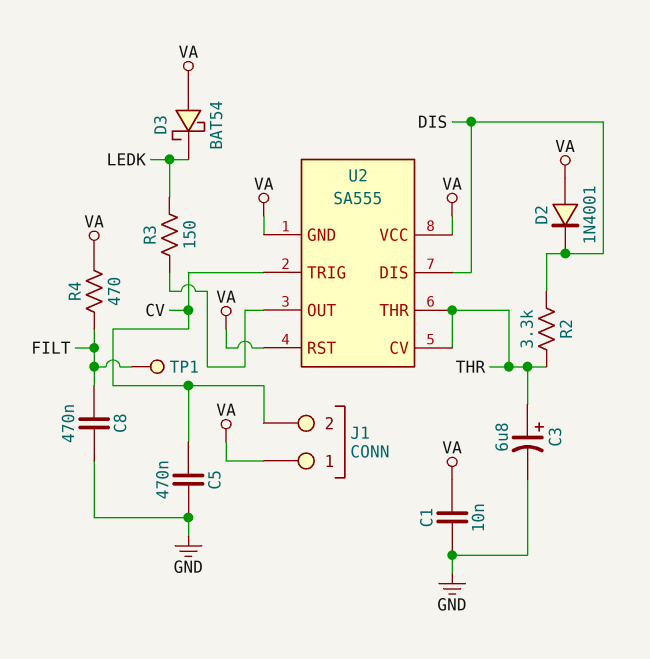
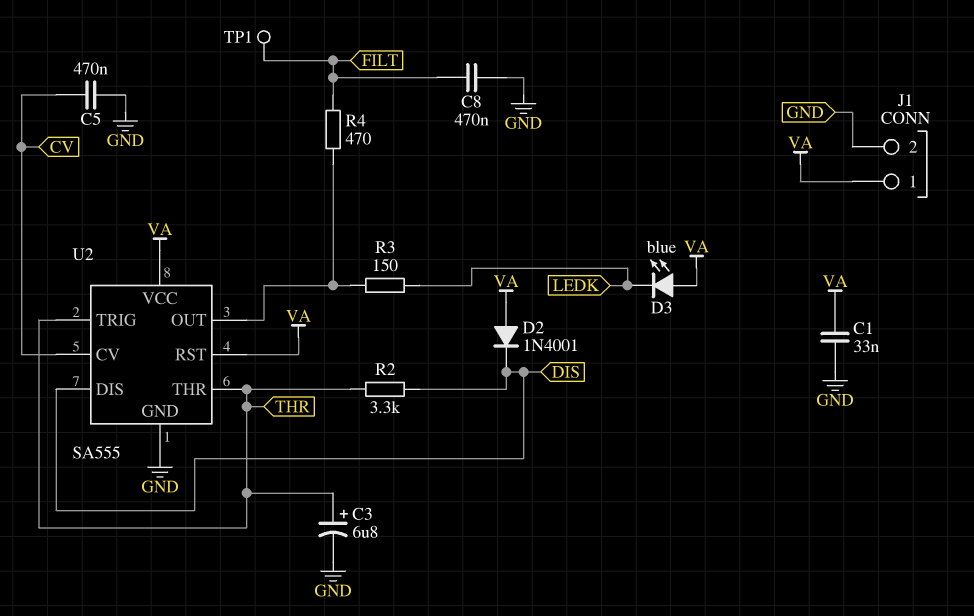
C1: 10nF (GND, VA) -> 33nF (GND, VA)
D3: schottky BAT54 (A VA, K LEDK) -> LED blue (A VA, K LEDK)
J1 pin 2: CV -> GND
R4: 470 (FILT, VA) -> 470 (FILT, U2/OUT)
U2 pin CV: THR -> CV
U2 pin GND: VA -> GND
U2 pin TRIG: CV -> THR

